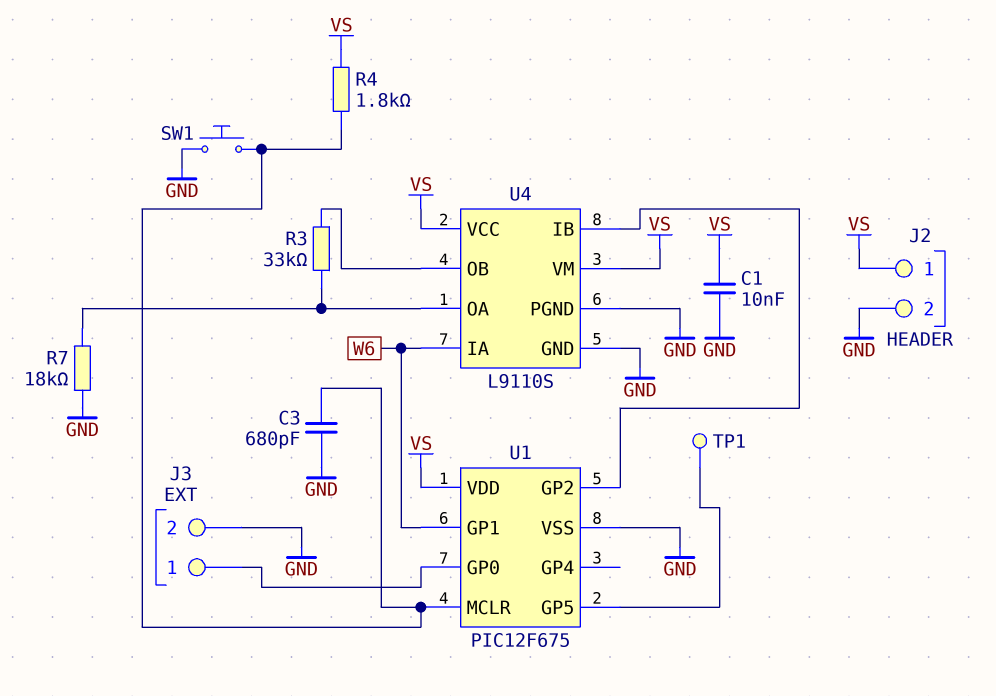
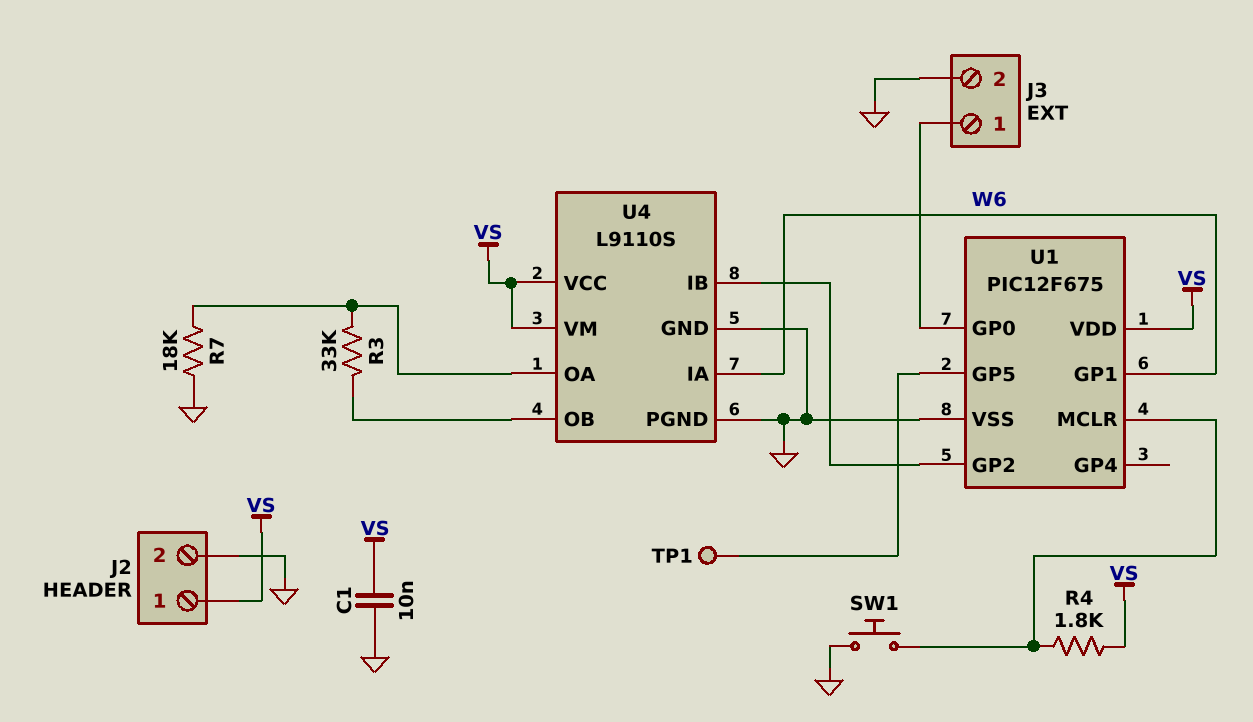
C3: 680pF (GND, U1/MCLR) -> none

